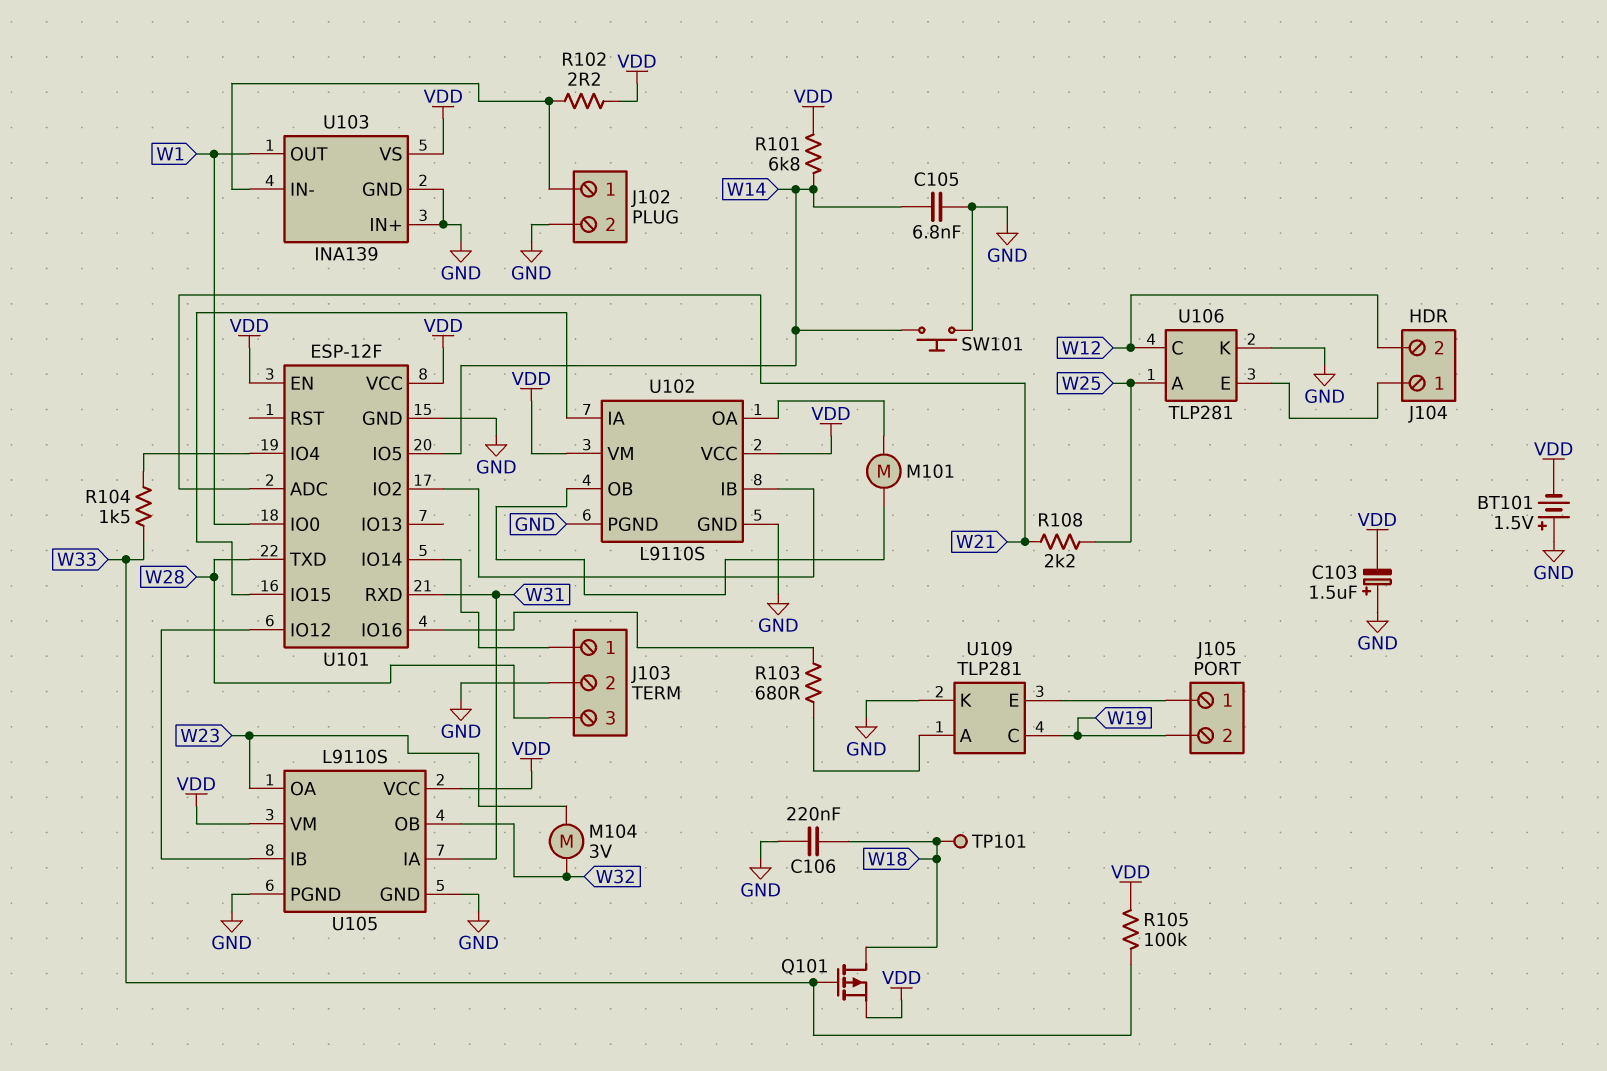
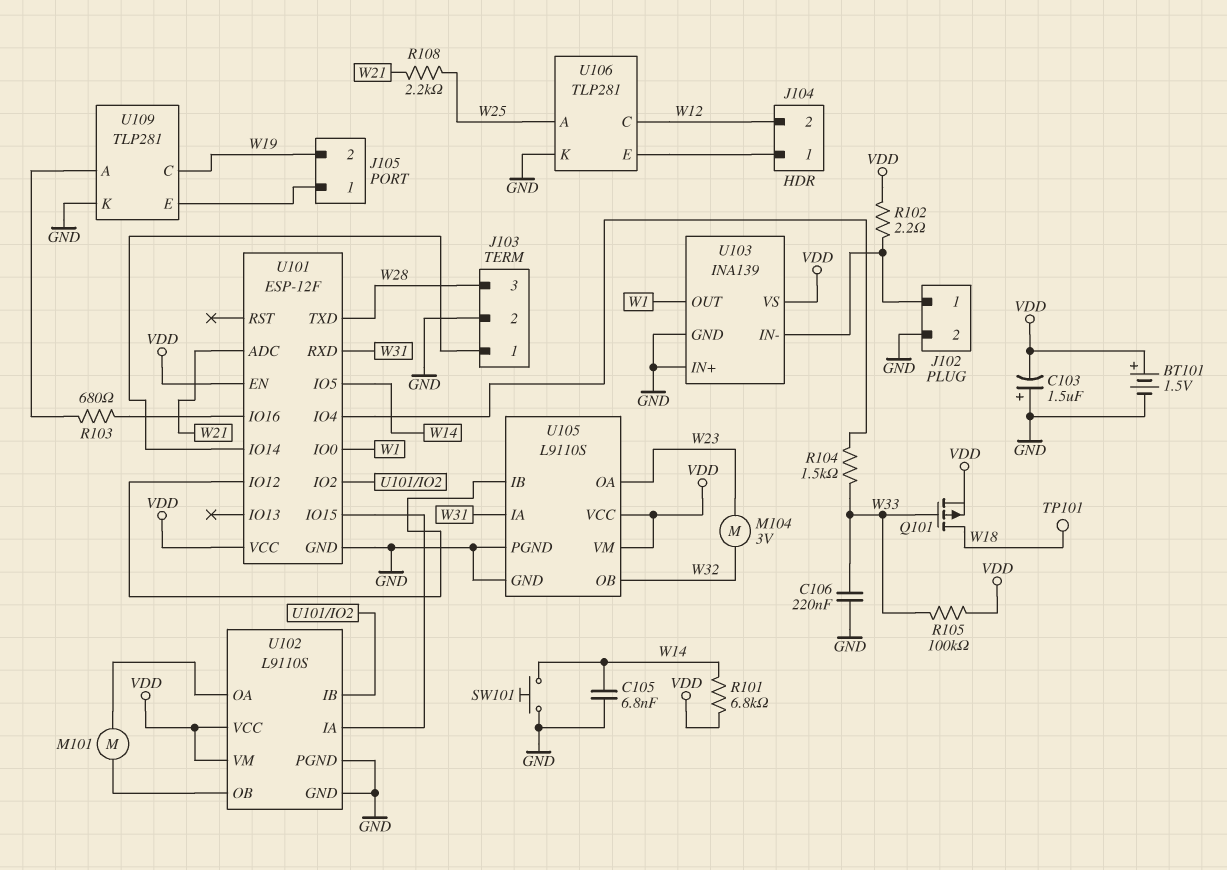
BT101: 1.5V (plus GND, minus VDD) -> 1.5V (plus VDD, minus GND)
C106: 220nF (GND, W18) -> 220nF (GND, W33)

